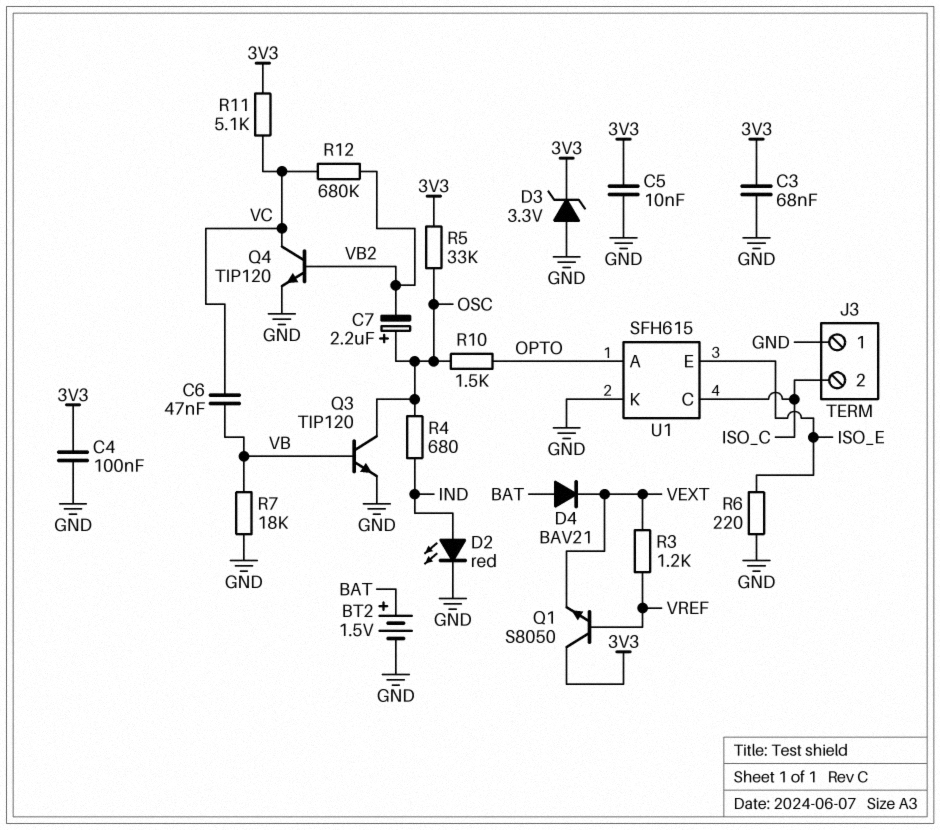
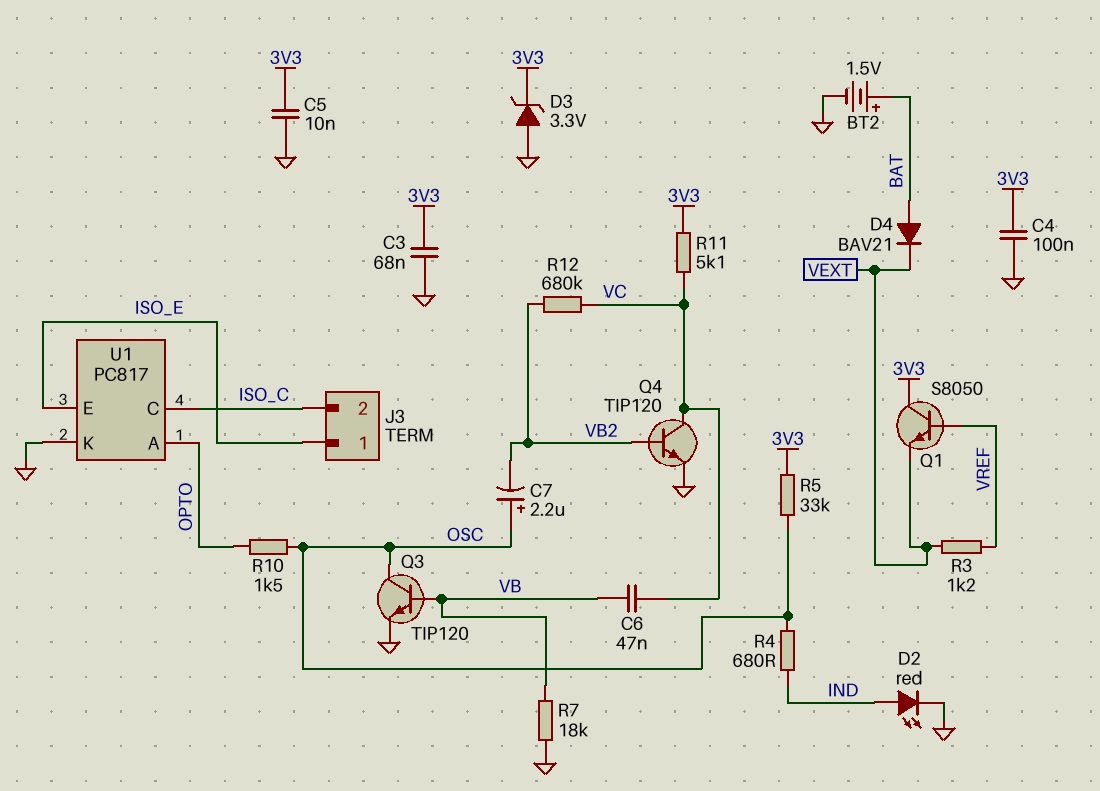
J3 pin 1: GND -> ISO_E
R6: 220 (GND, ISO_E) -> none
U1: SFH615 -> PC817

